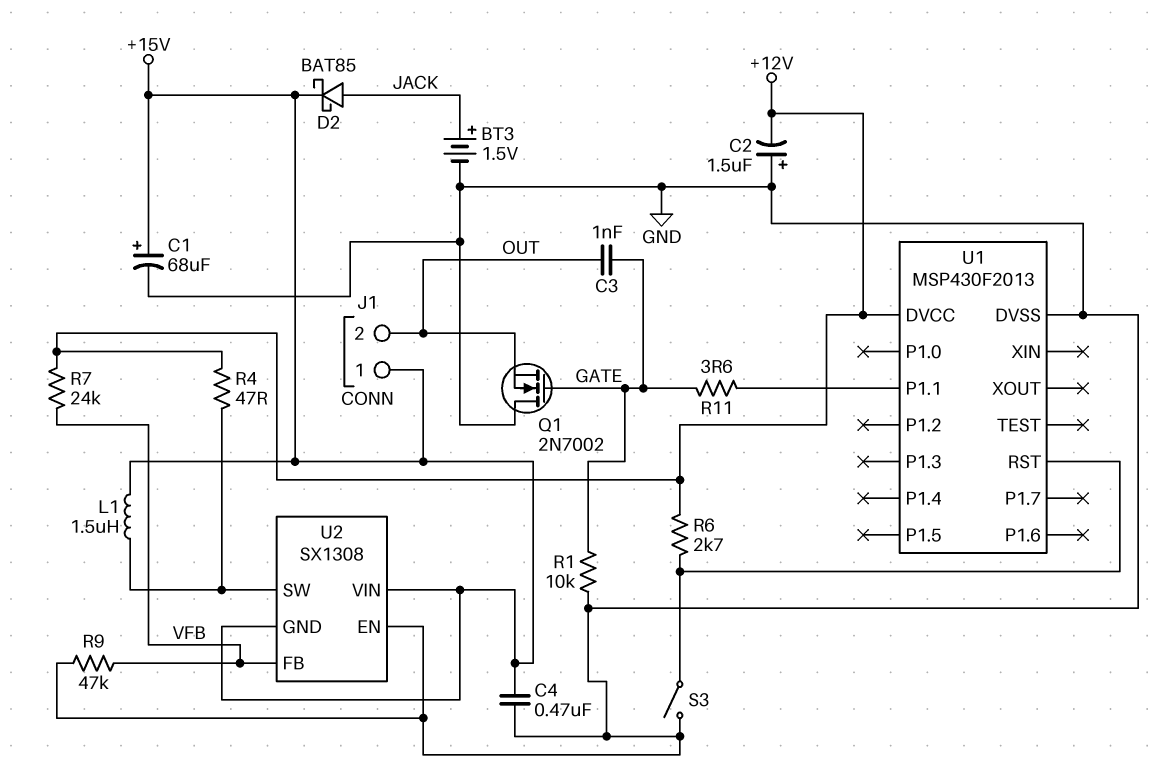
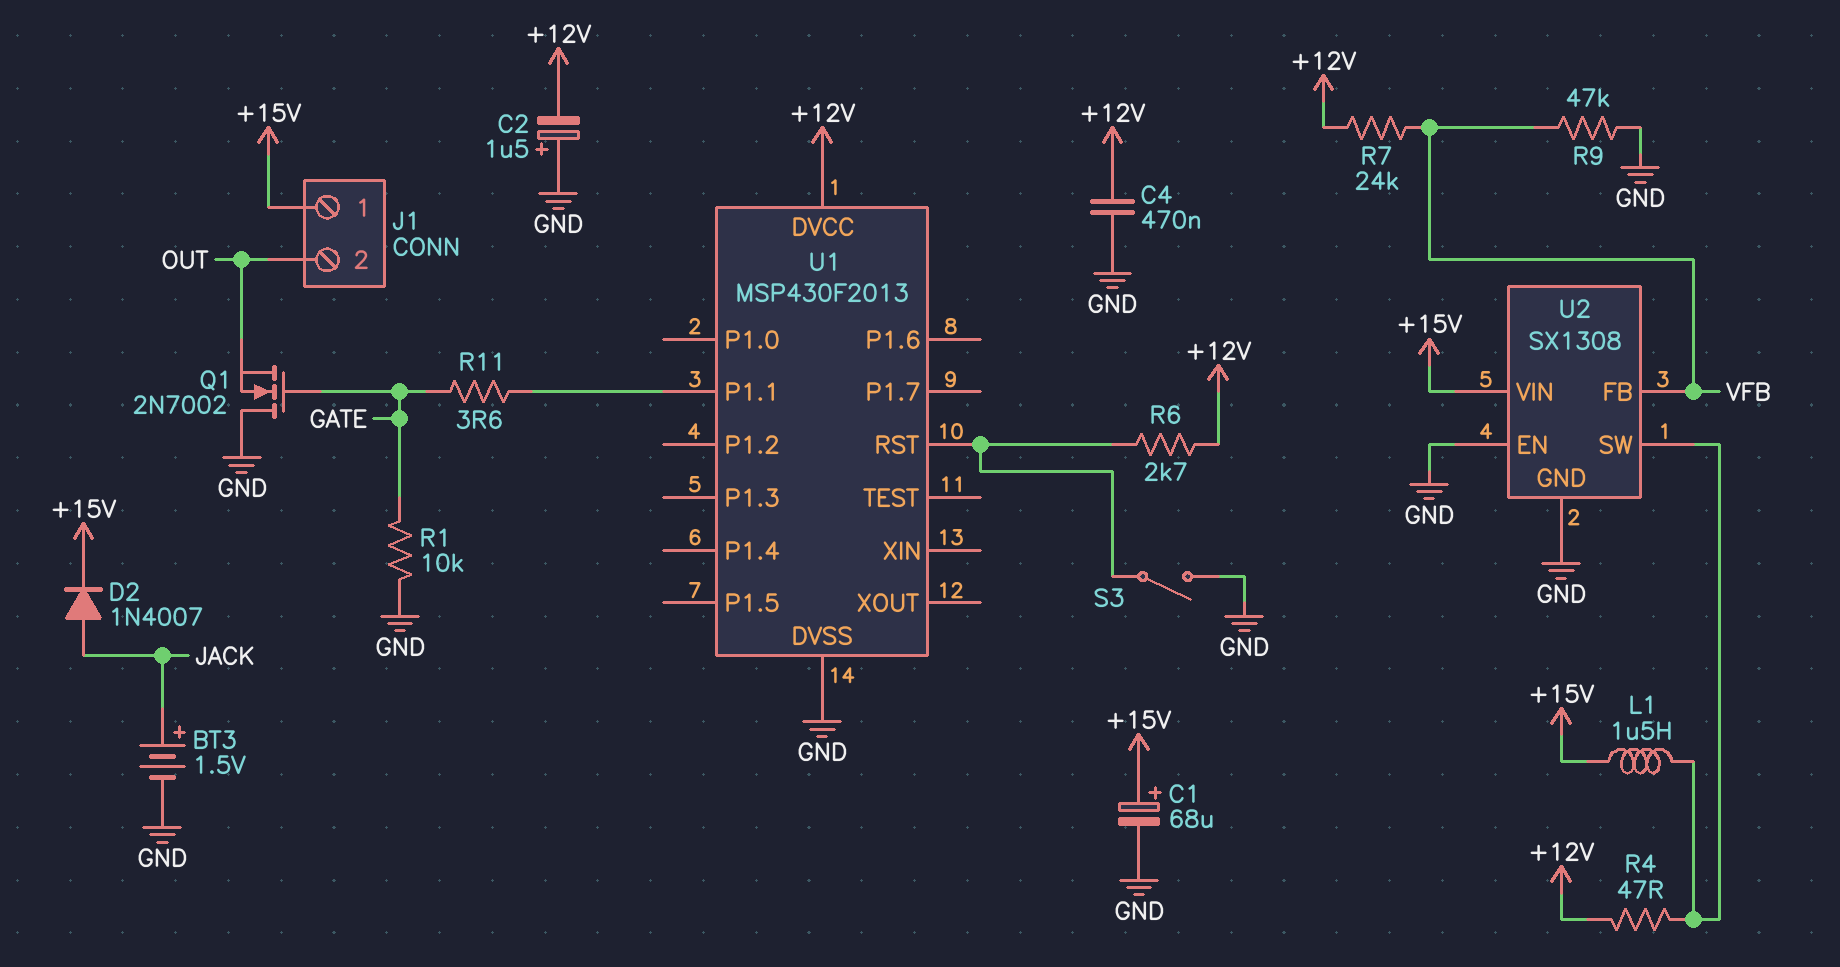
C3: 1nF (GATE, OUT) -> none
C4: 470nF (+15V, GND) -> 470nF (+12V, GND)
D2: schottky BAT85 (A JACK, K +15V) -> diode 1N4007 (A JACK, K +15V)
U2 pin GND: +15V -> GND

